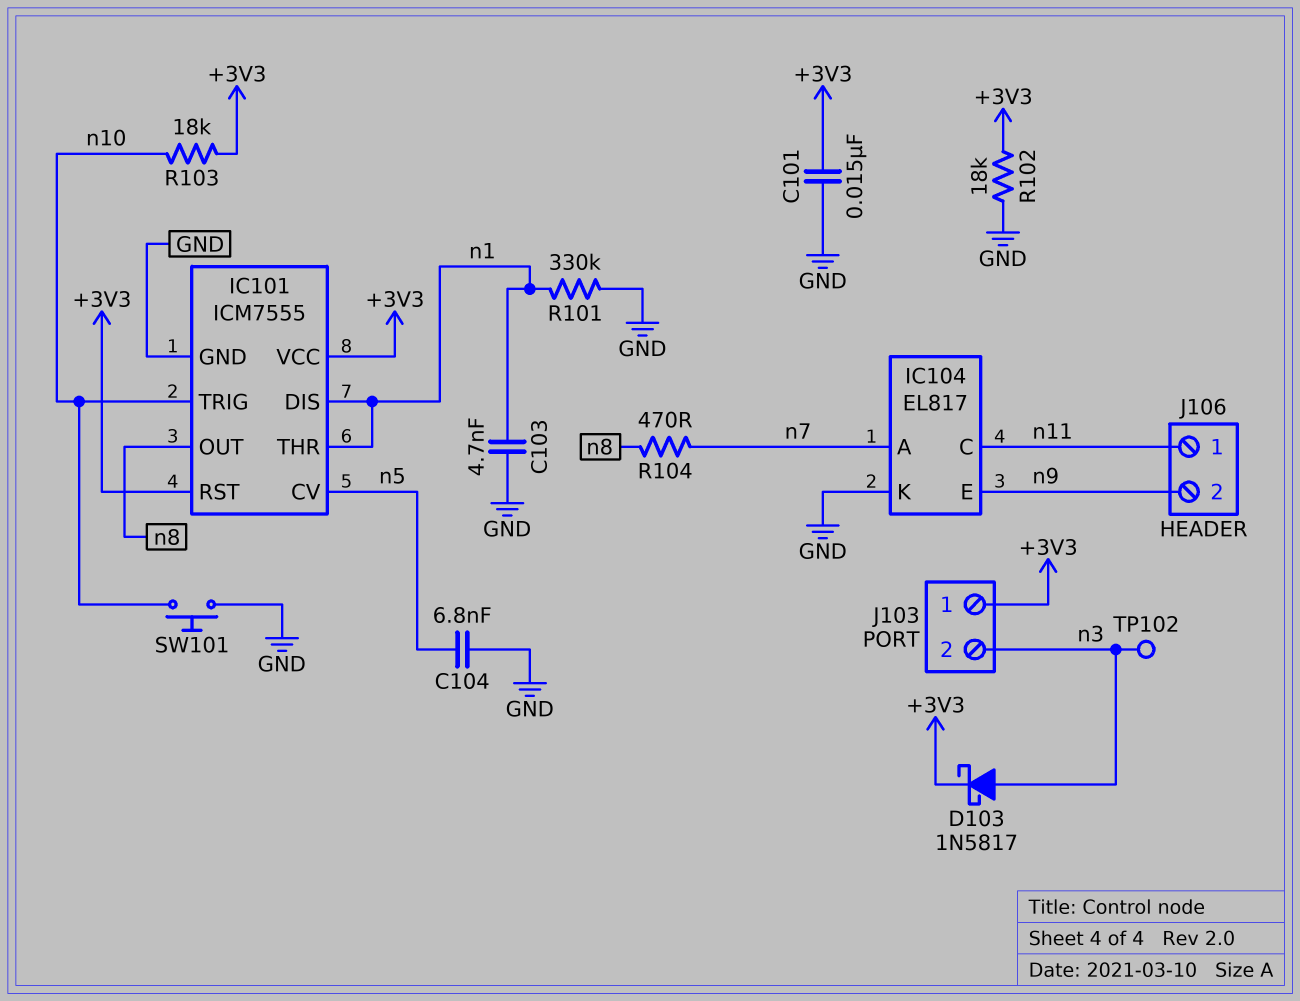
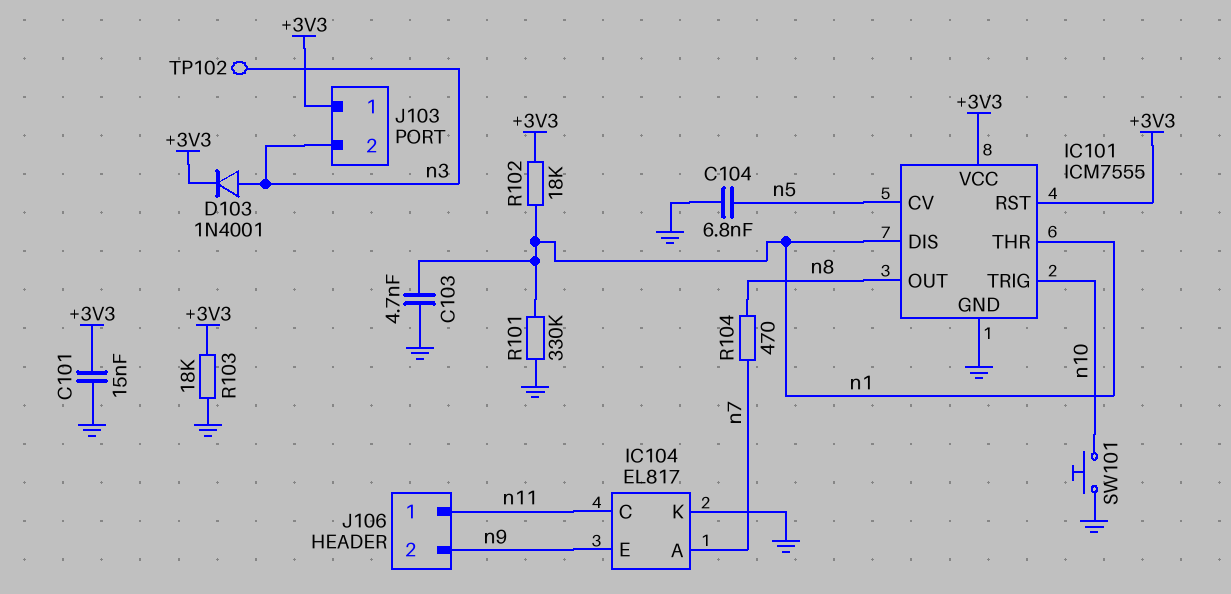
D103: schottky 1N5817 (A n3, K +3V3) -> diode 1N4001 (A n3, K +3V3)
R102: 18k (+3V3, GND) -> 18k (+3V3, n1)
R103: 18k (+3V3, n10) -> 18k (+3V3, GND)

